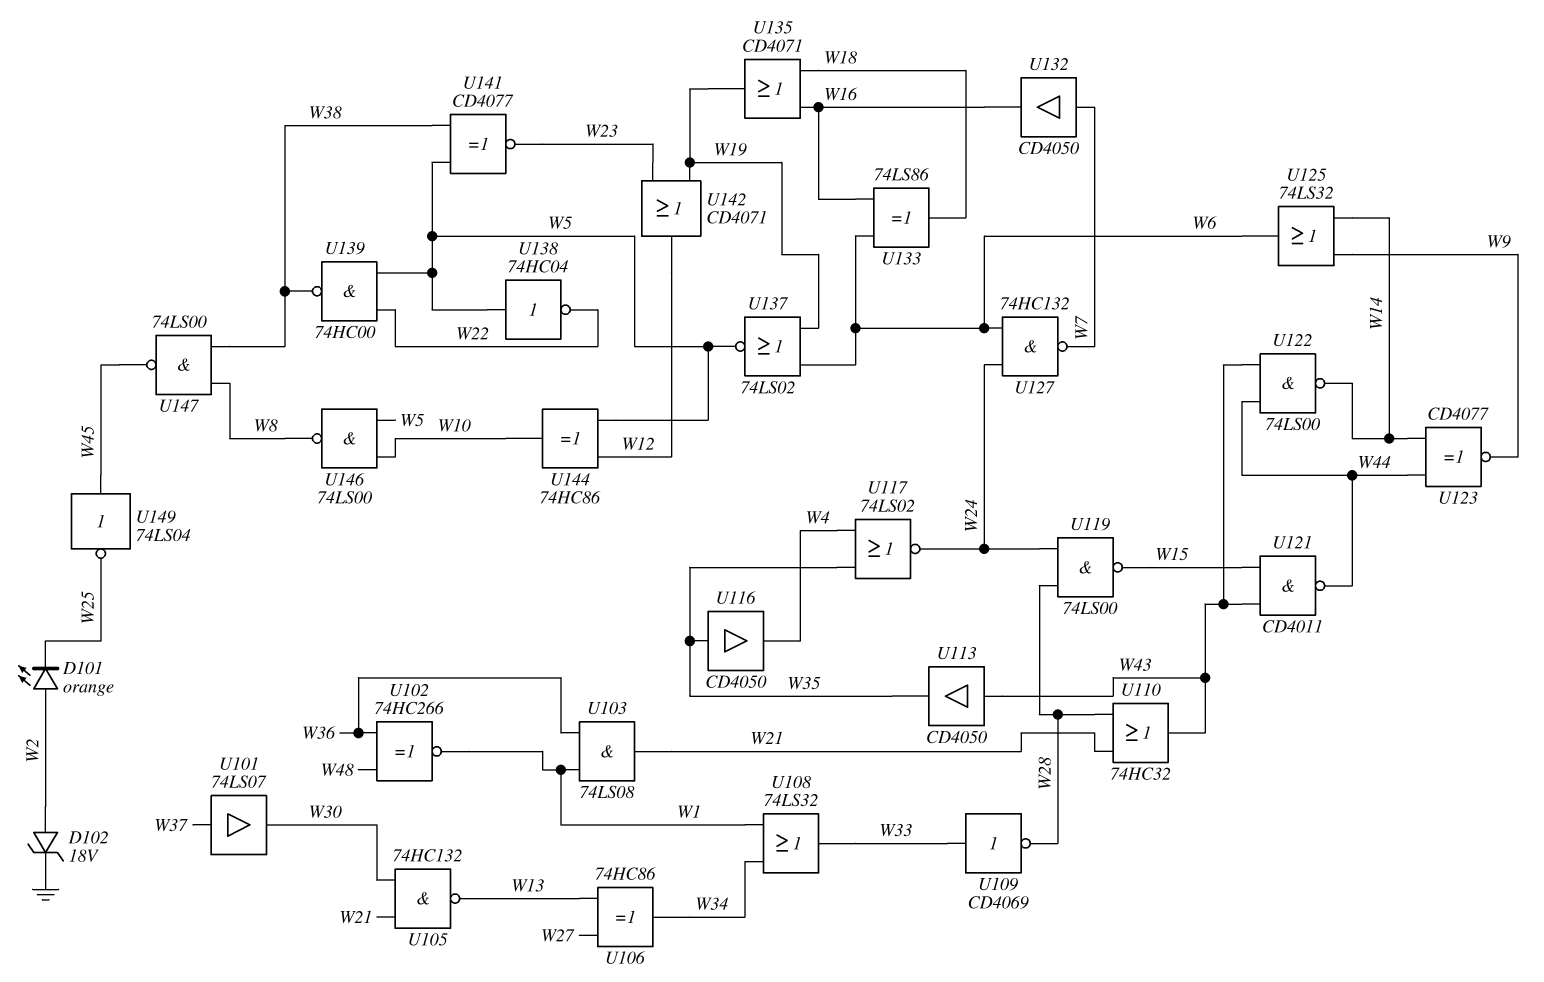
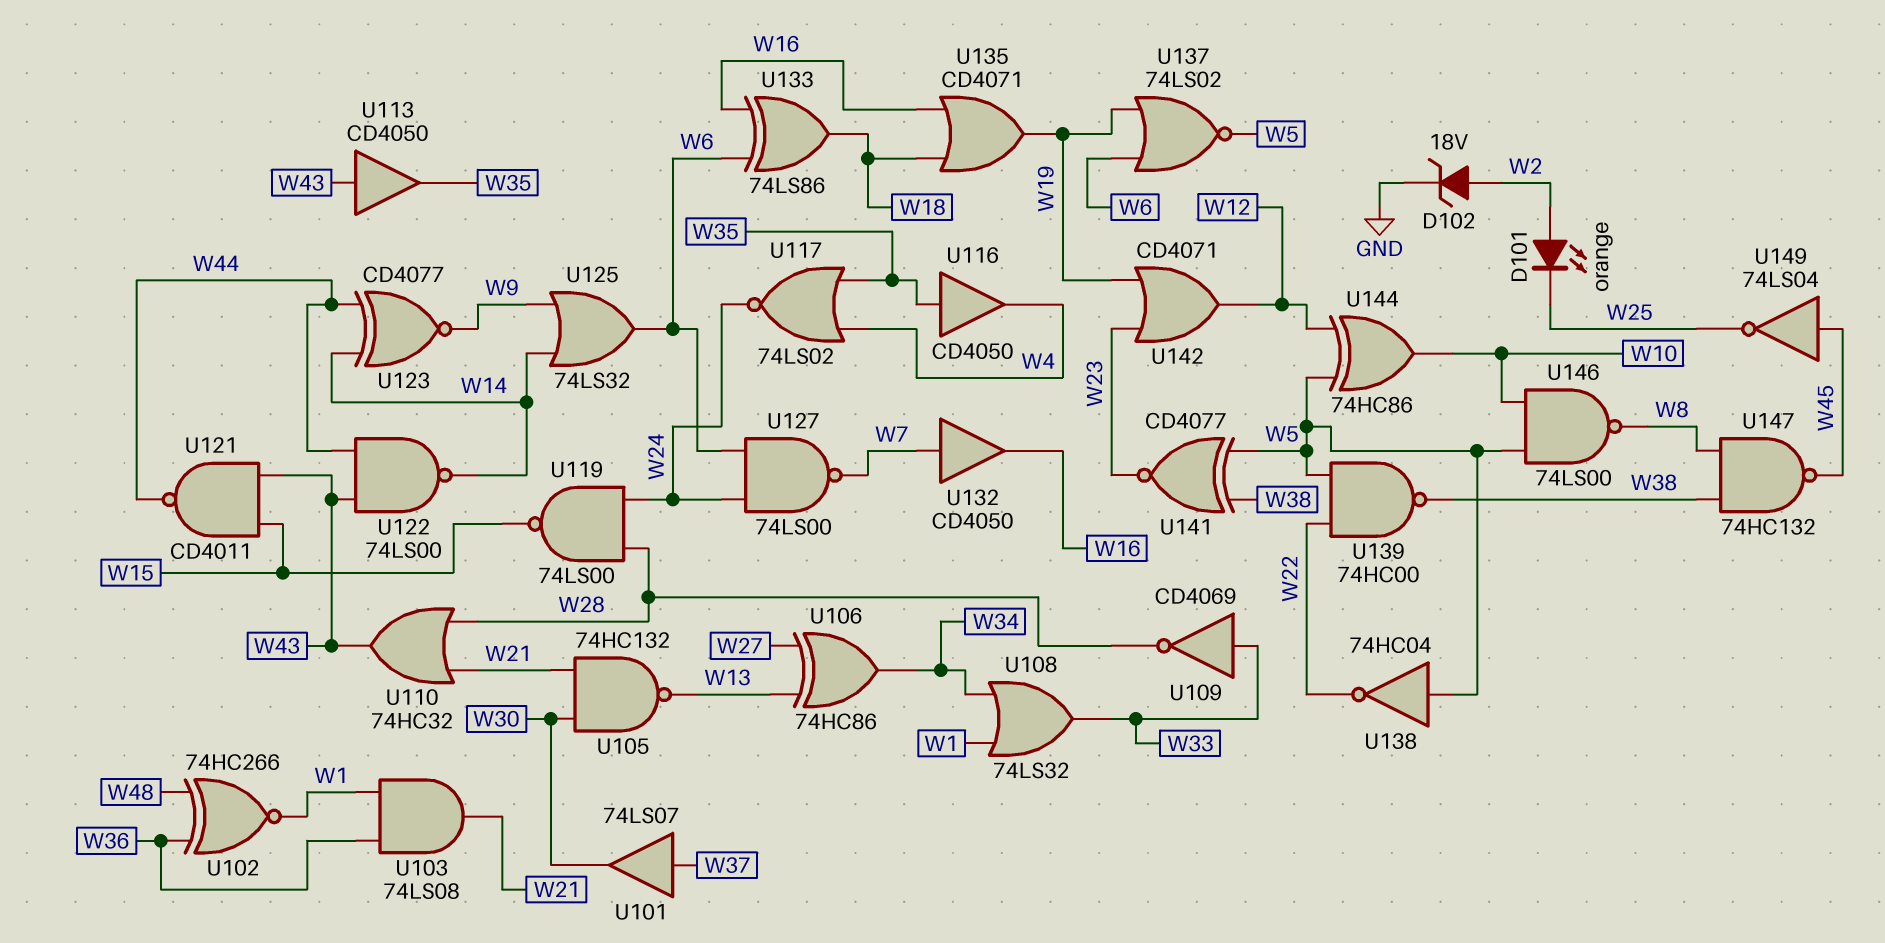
U127: NAND 74HC132 (in W6, in W24, out W7) -> NAND 74LS00 (in W6, in W24, out W7)
U147: NAND 74LS00 (in W8, in W38, out W45) -> NAND 74HC132 (in W8, in W38, out W45)

